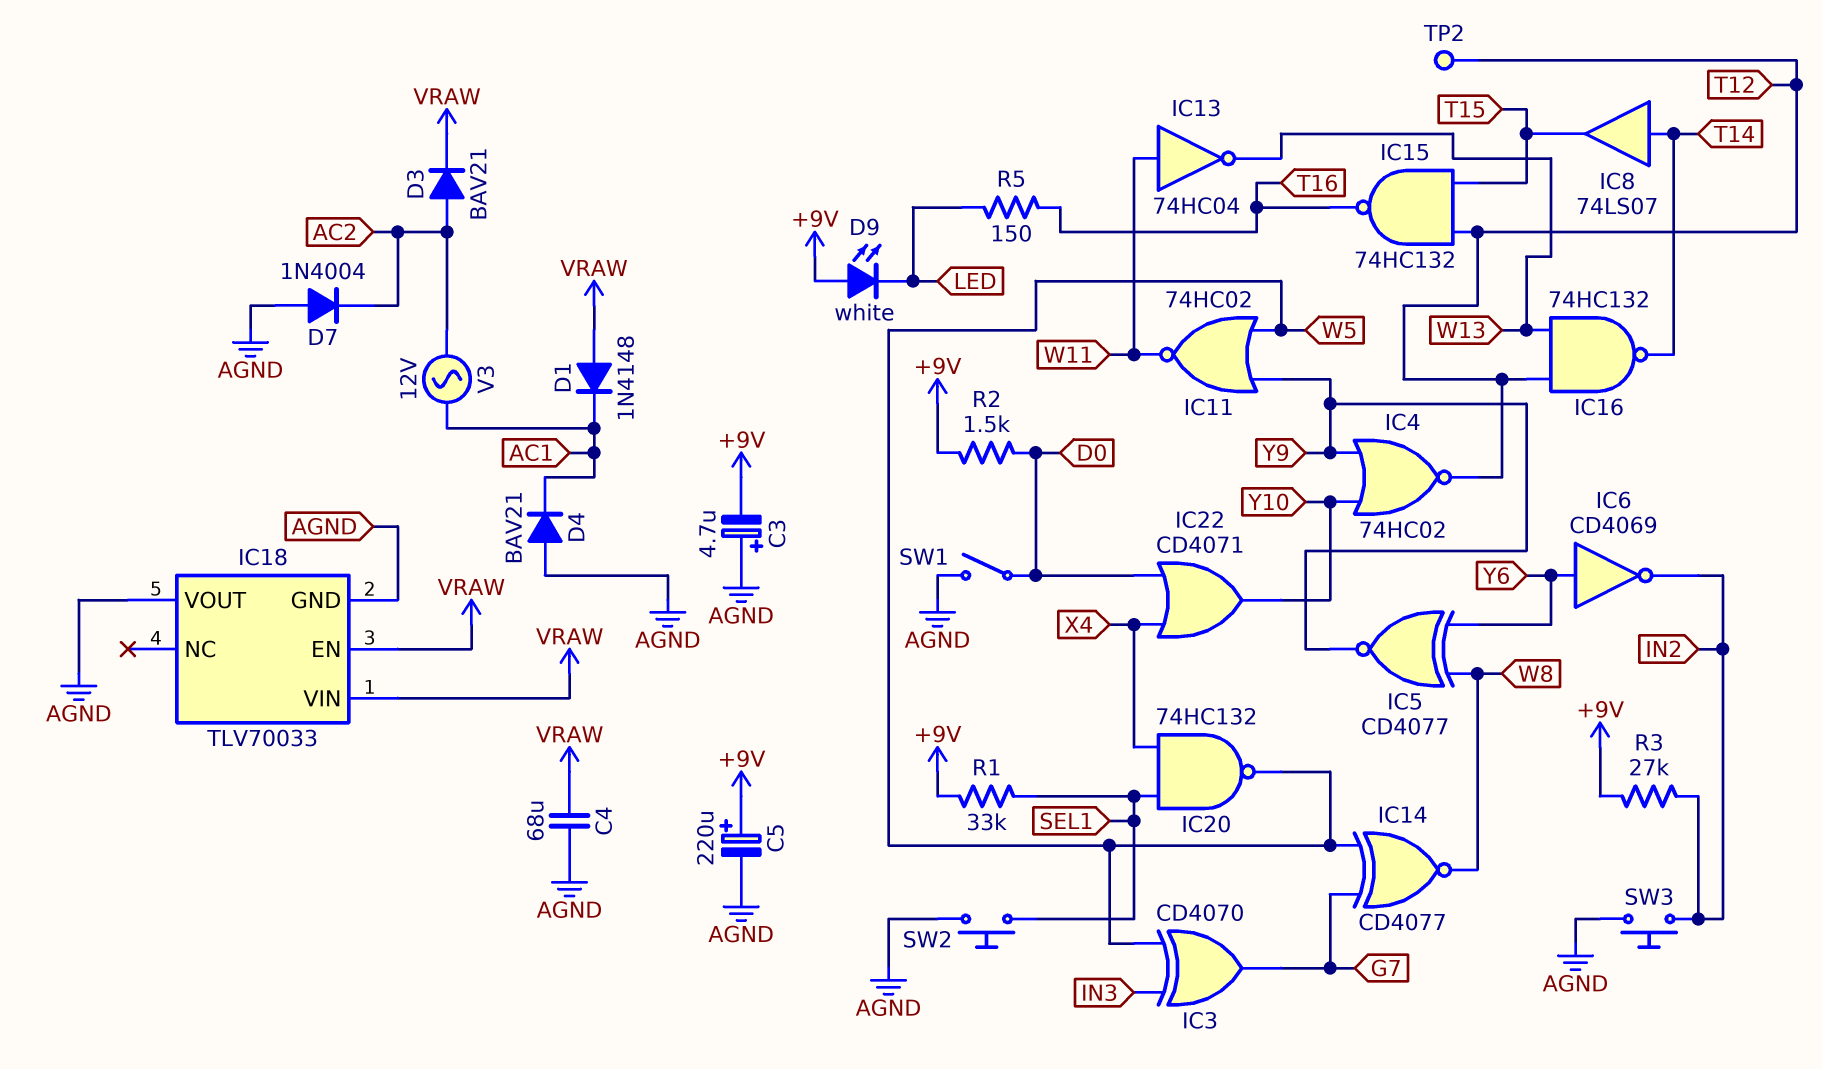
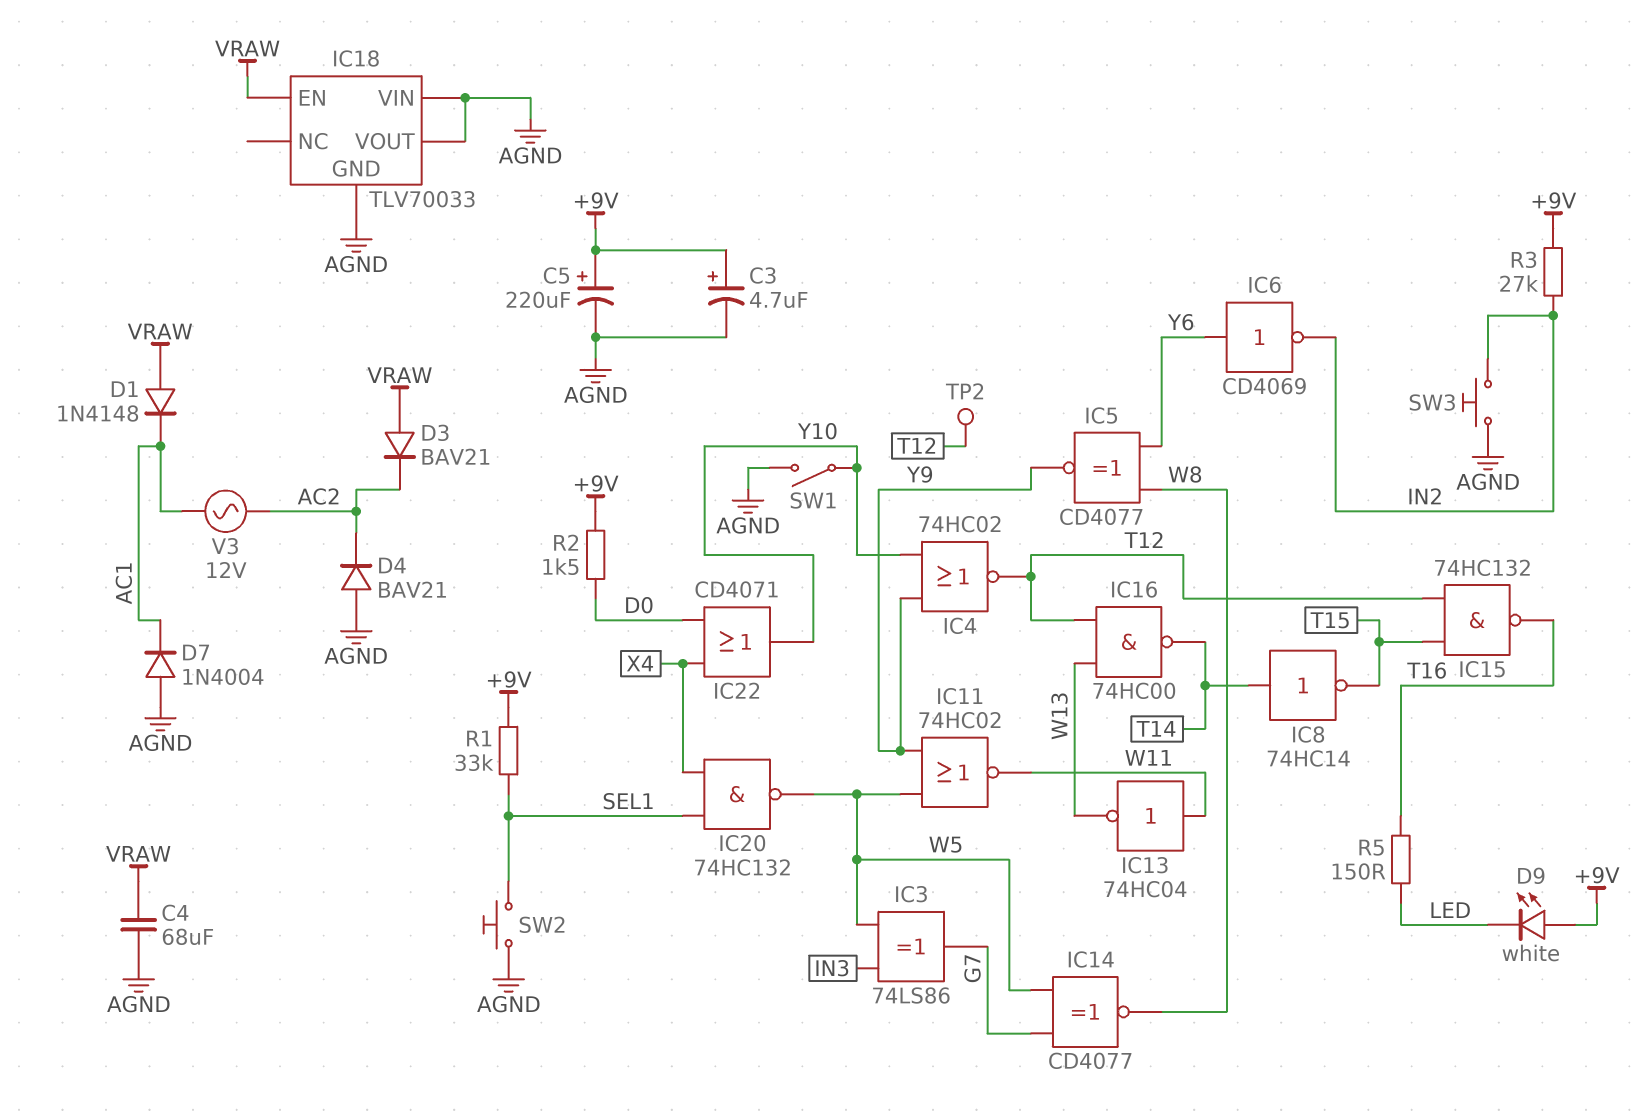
C3: 4.7uF (plus AGND, minus +9V) -> 4.7uF (plus +9V, minus AGND)
D3: diode BAV21 (A AC2, K VRAW) -> diode BAV21 (A VRAW, K AC2)
D4: diode BAV21 (A AGND, K AC1) -> diode BAV21 (A AGND, K AC2)
D7: diode 1N4004 (A AGND, K AC2) -> diode 1N4004 (A AGND, K AC1)
IC3: XOR CD4070 (in IN3, in W5, out G7) -> XOR 74LS86 (in IN3, in W5, out G7)
IC8: buffer 74LS07 (in T14, out T15) -> NOT 74HC14 (in T14, out T15)
IC16: NAND 74HC132 (in T12, in W13, out T14) -> NAND 74HC00 (in T12, in W13, out T14)
IC18 pin VIN: VRAW -> AGND
SW1: switch (AGND, D0) -> switch (AGND, Y10)

